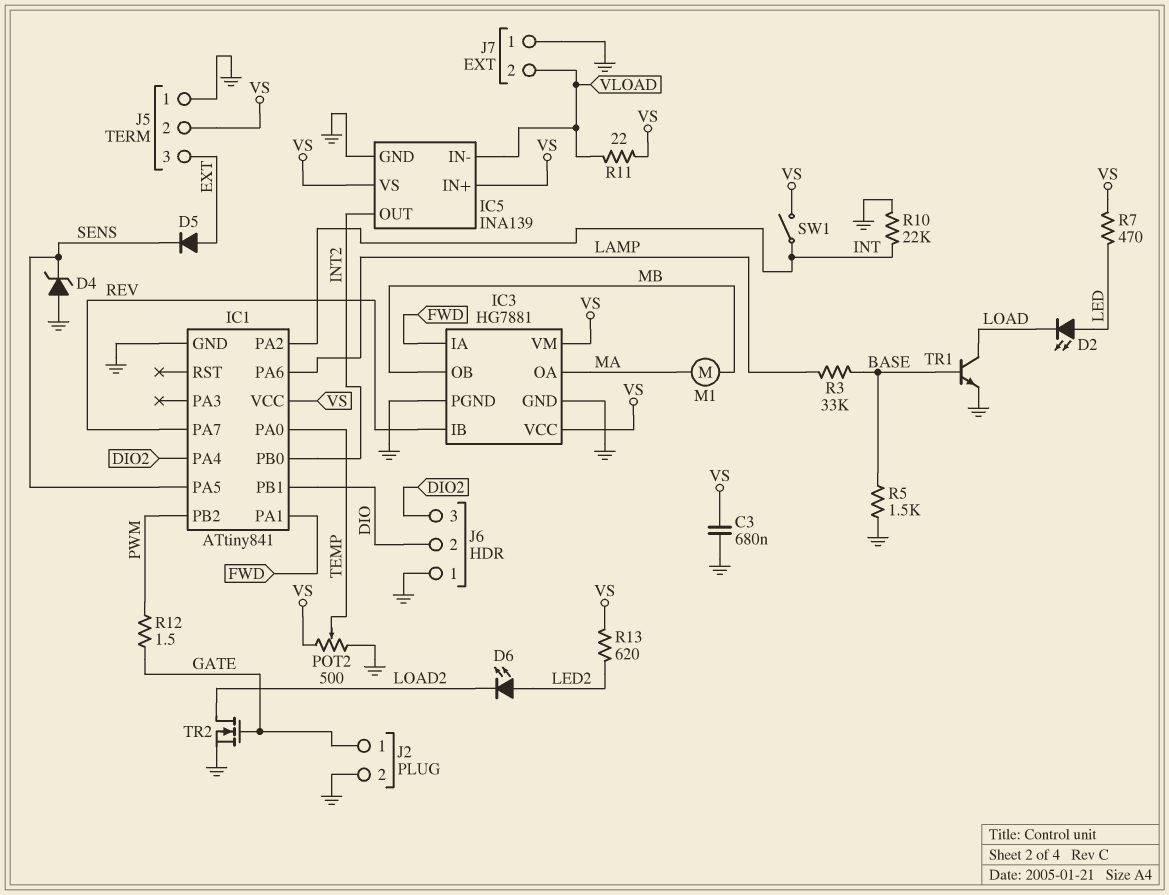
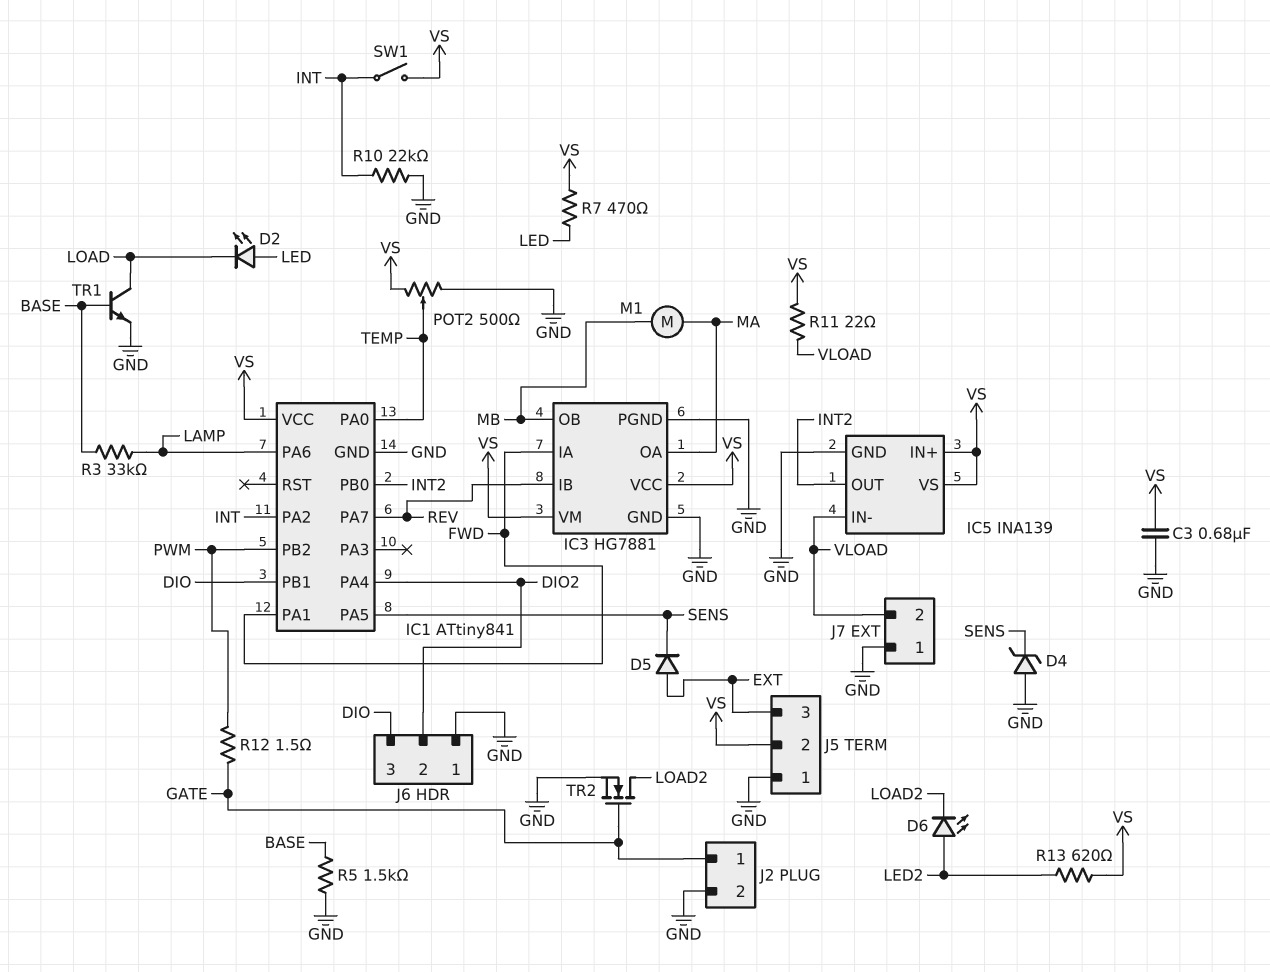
J6 pin 2: DIO -> DIO2
J6 pin 3: DIO2 -> DIO

